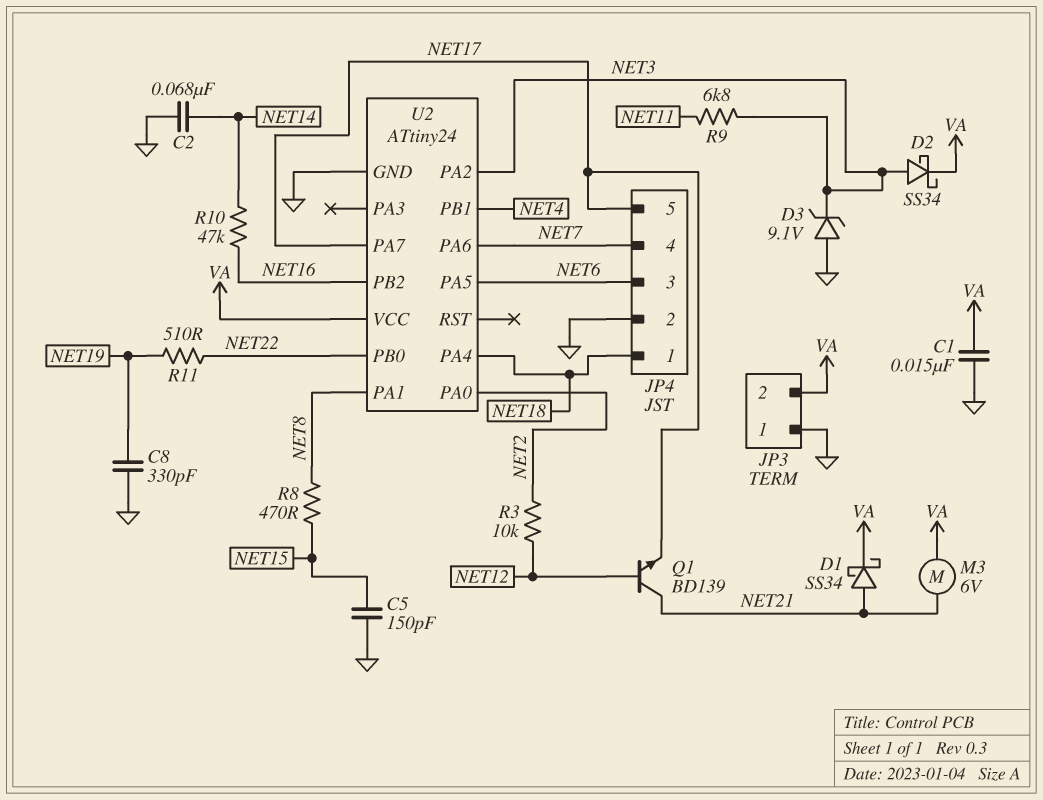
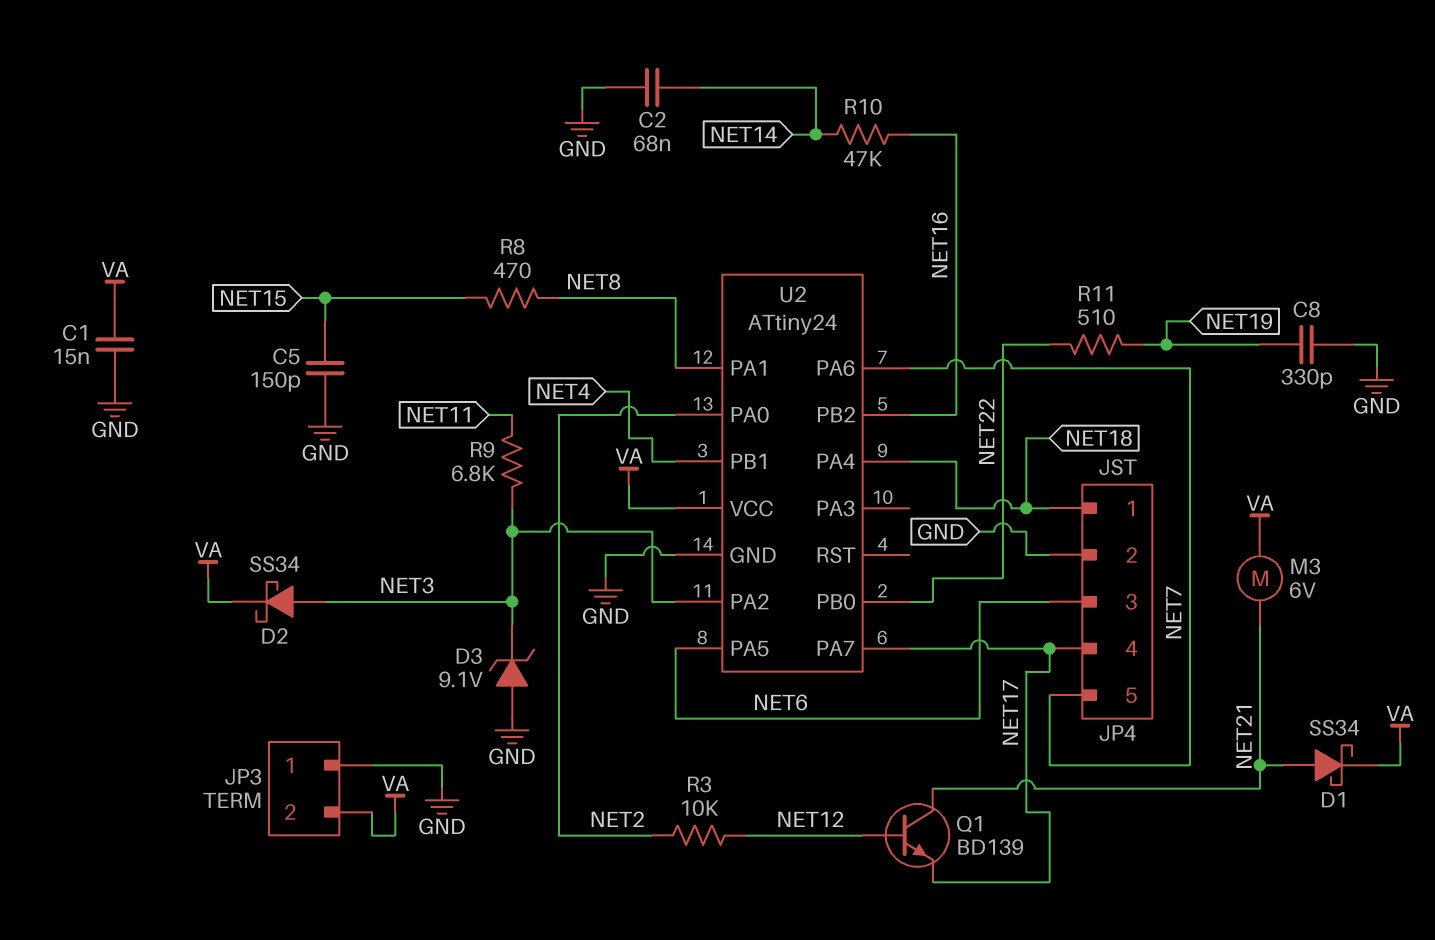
JP4 pin 4: NET7 -> NET17
JP4 pin 5: NET17 -> NET7

